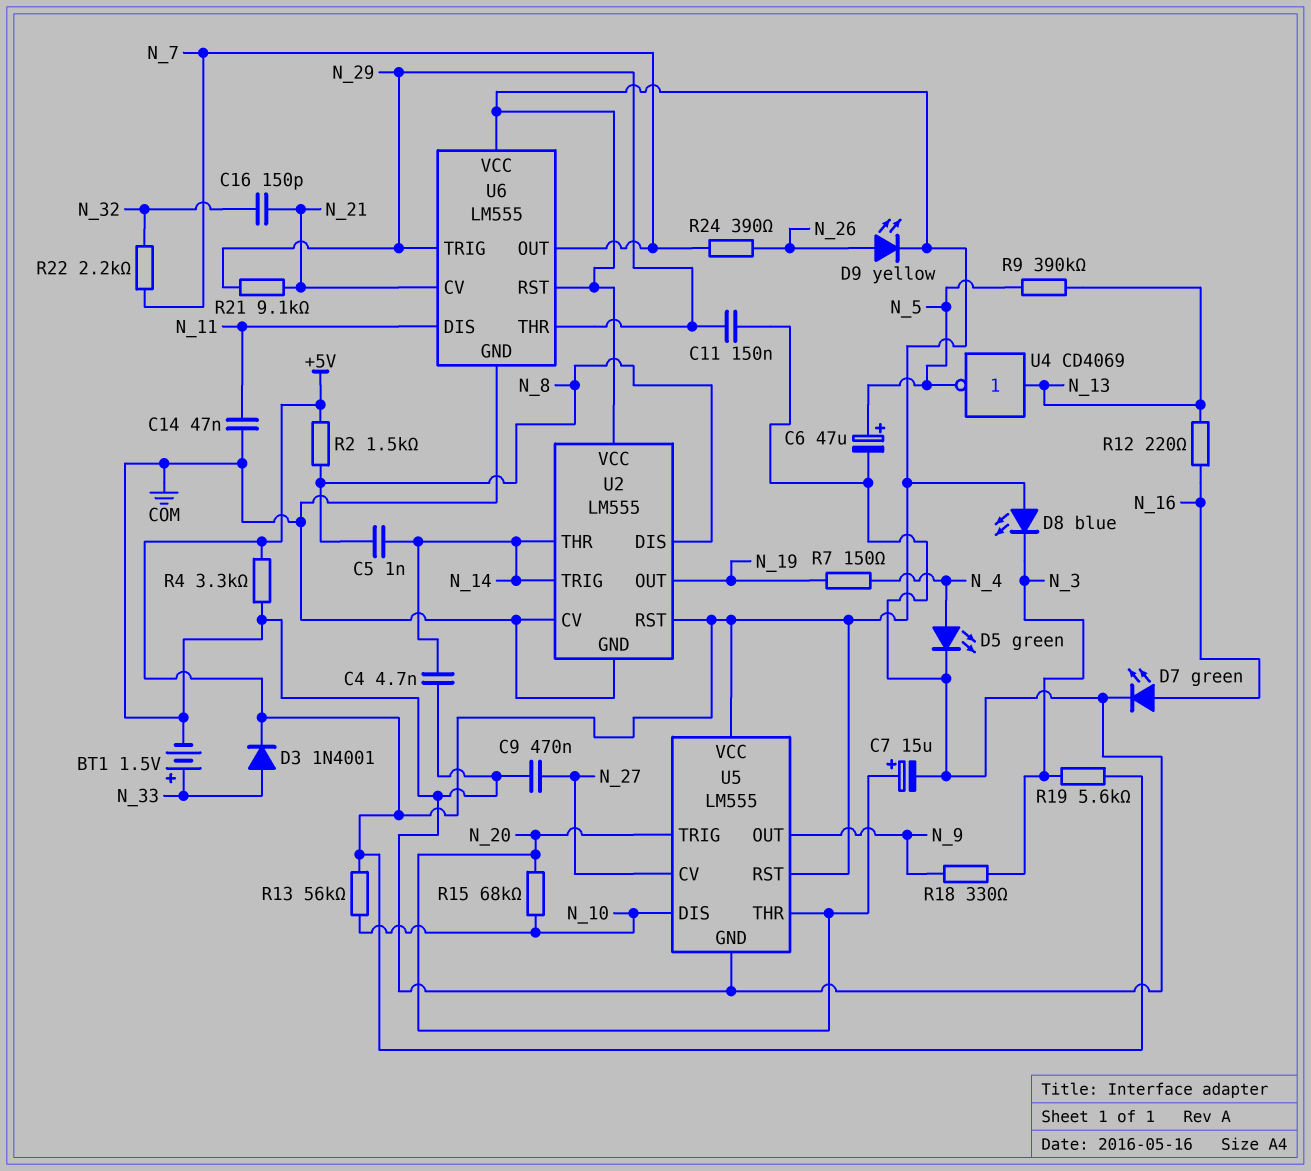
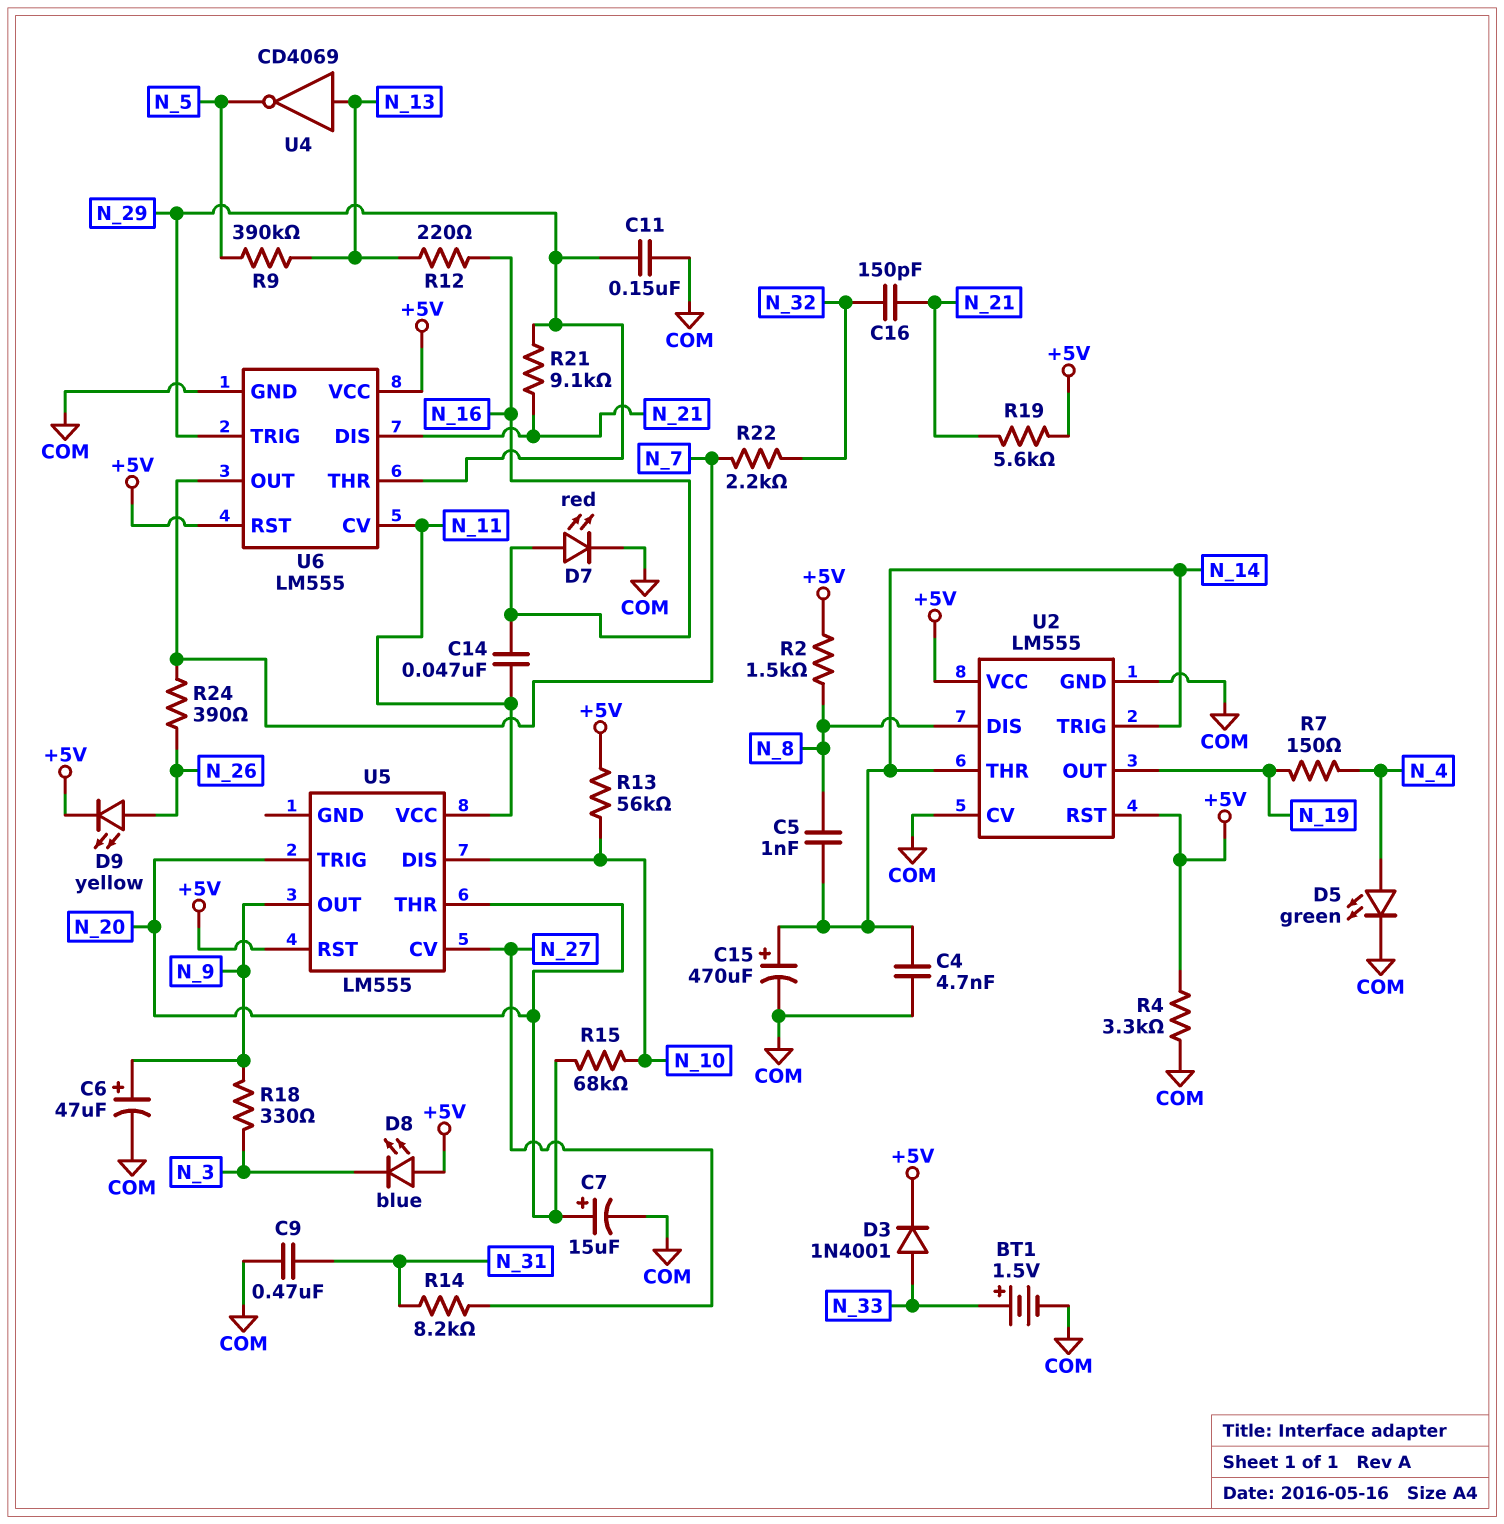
C6: 47uF (plus N_5, minus COM) -> 47uF (plus N_9, minus COM)
C9: 470nF (COM, N_27) -> 470nF (COM, N_31)
C14: 47nF (COM, N_11) -> 47nF (N_11, N_16)
C15: none -> 470uF (plus N_14, minus COM)
D7: LED green (A N_16, K COM) -> LED red (A N_16, K COM)
R14: none -> 8.2k (N_27, N_31)
R19: 5.6k (+5V, N_3) -> 5.6k (+5V, N_21)
U5 pin GND: COM -> none
U5 pin VCC: +5V -> N_11
U6 pin CV: N_21 -> N_11
U6 pin DIS: N_11 -> N_21

